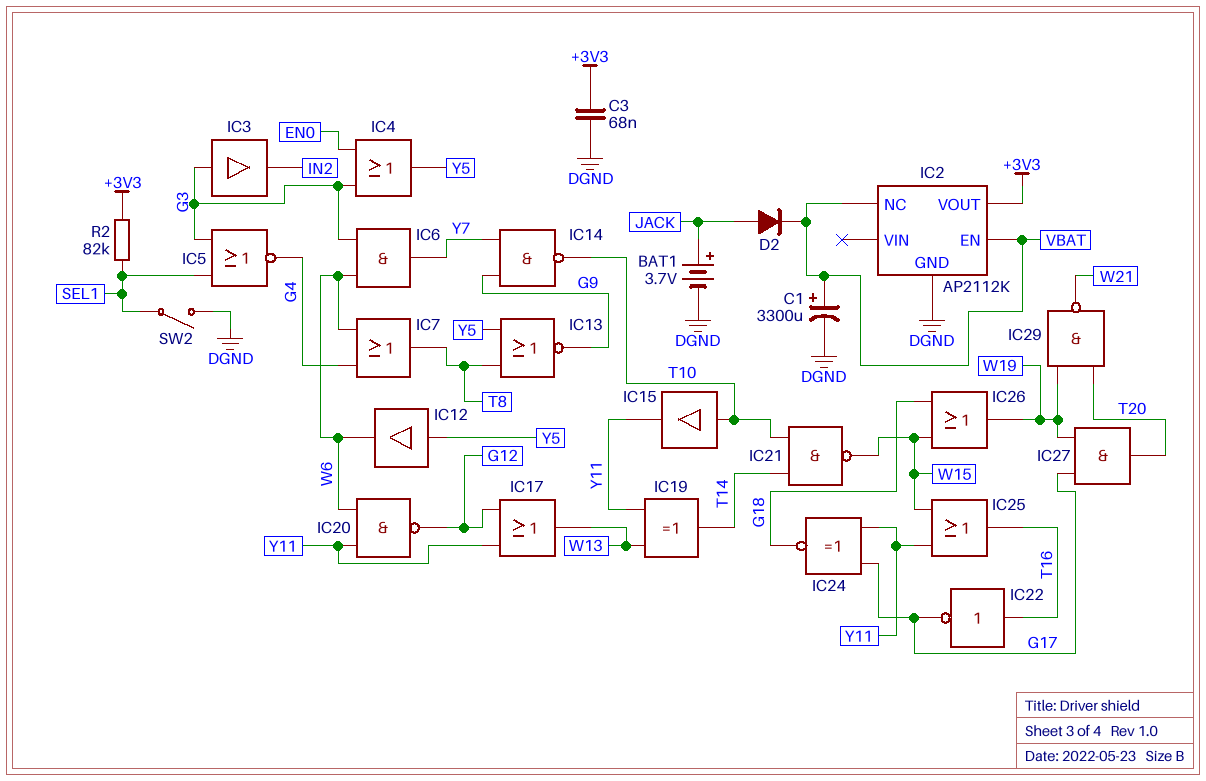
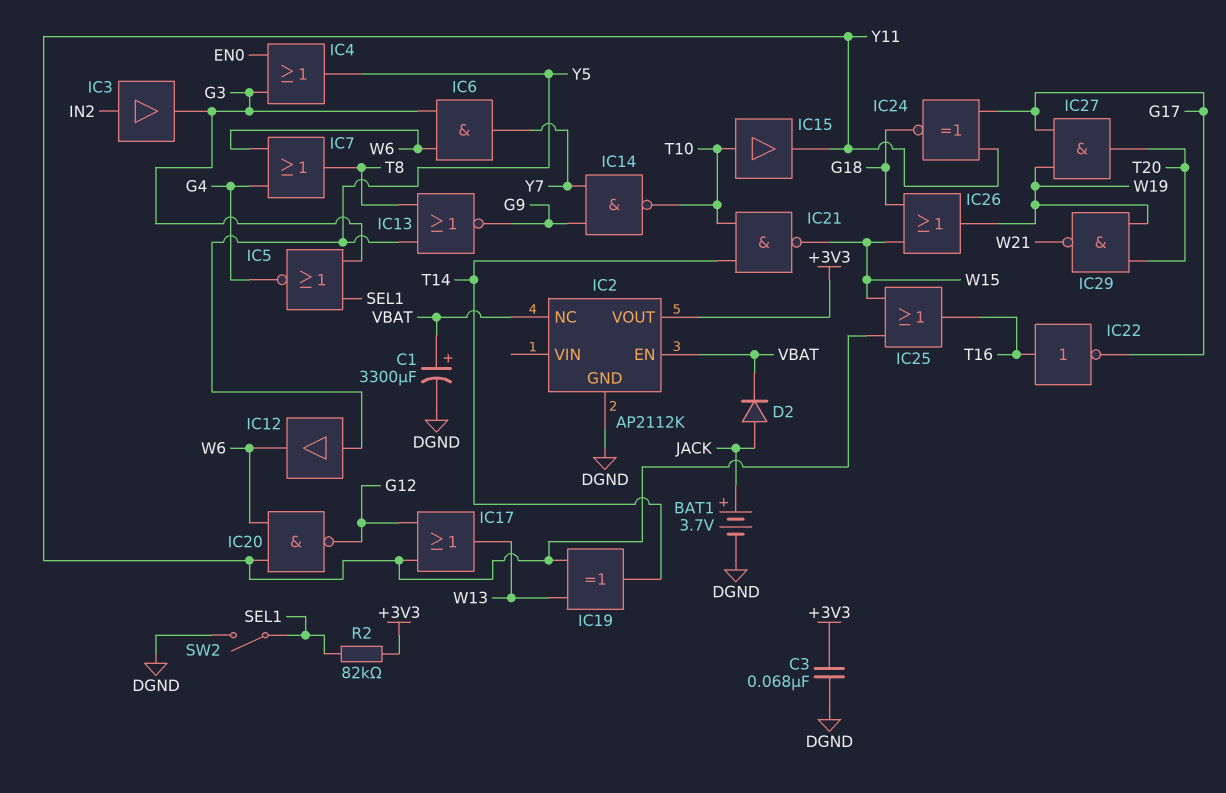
IC3: buffer (in G3, out IN2) -> buffer (in IN2, out G3)

